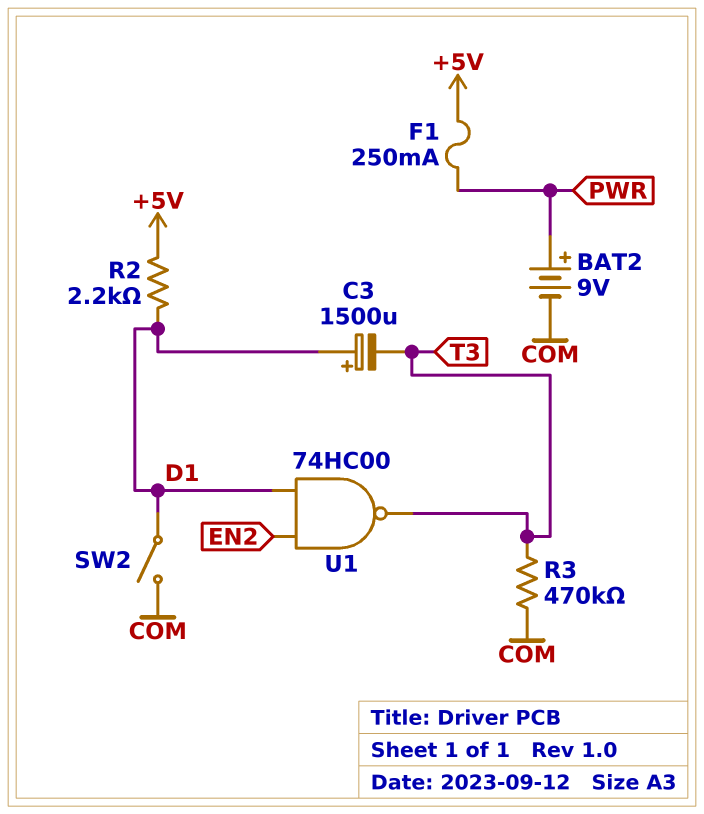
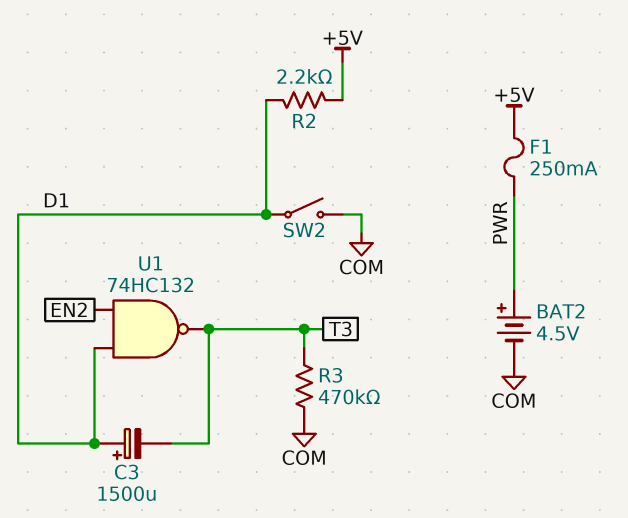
BAT2: 9V (plus PWR, minus COM) -> 4.5V (plus PWR, minus COM)
U1: NAND 74HC00 (in D1, in EN2, out T3) -> NAND 74HC132 (in D1, in EN2, out T3)

